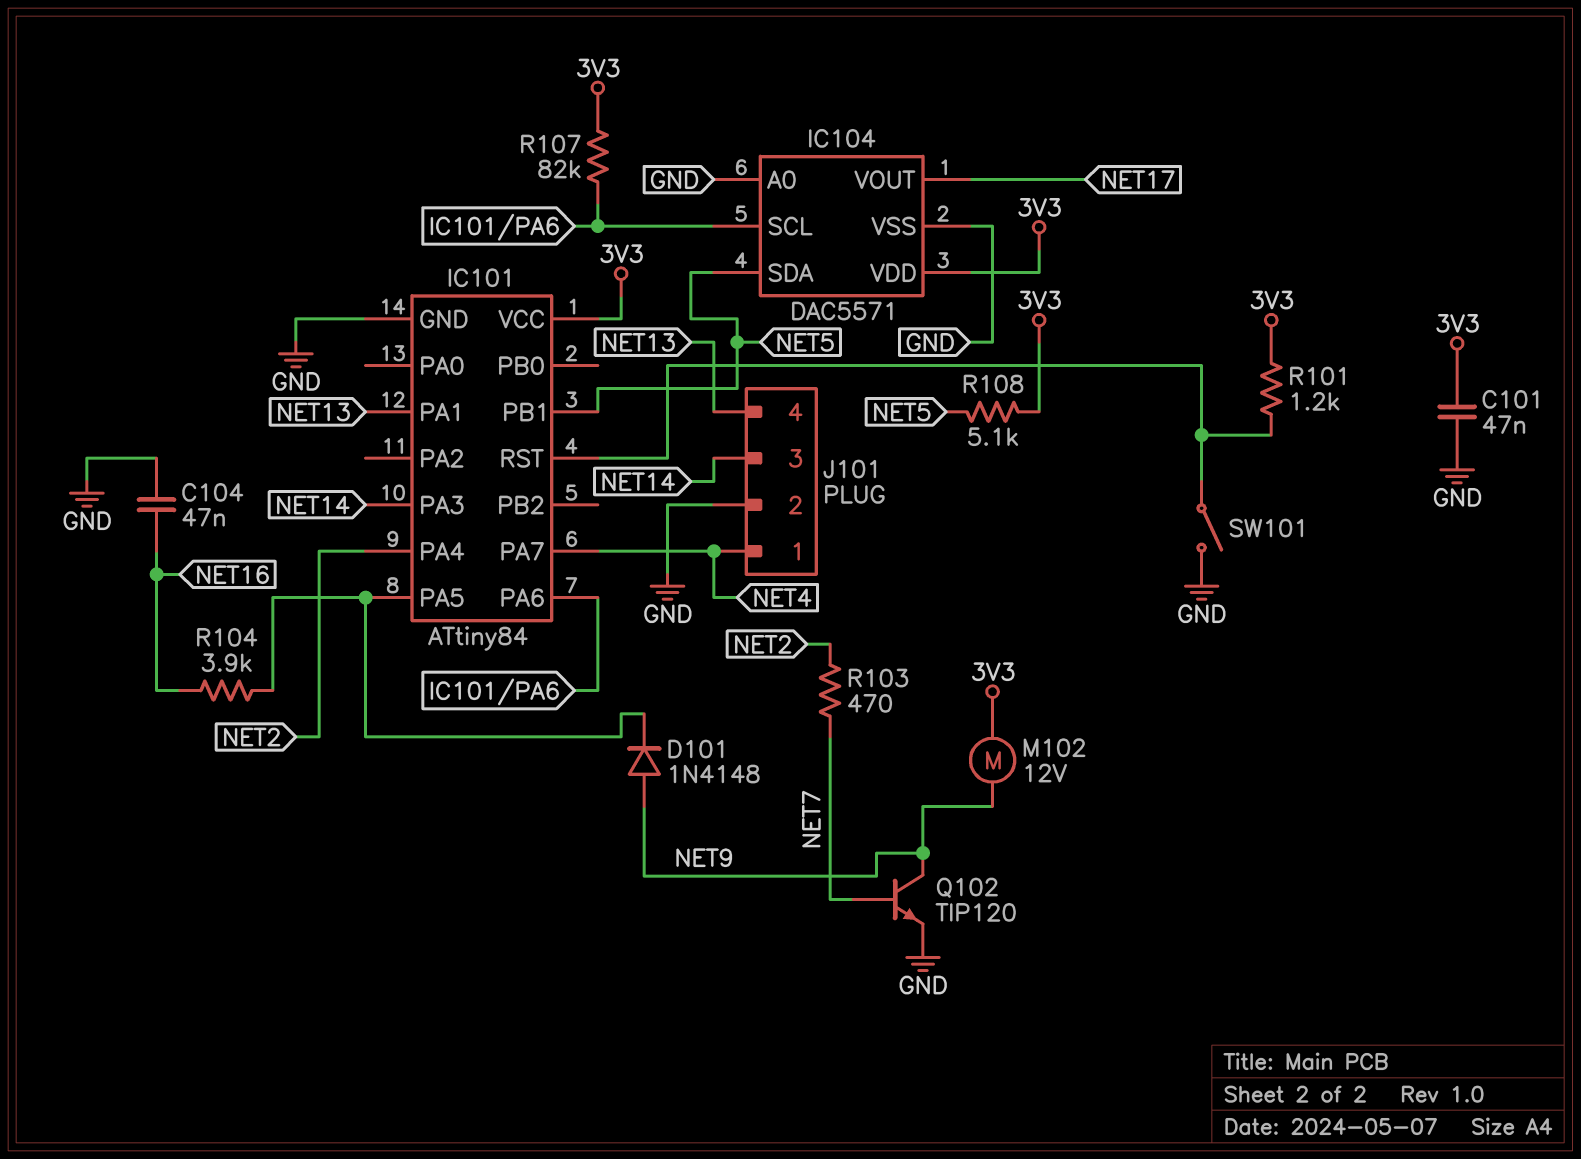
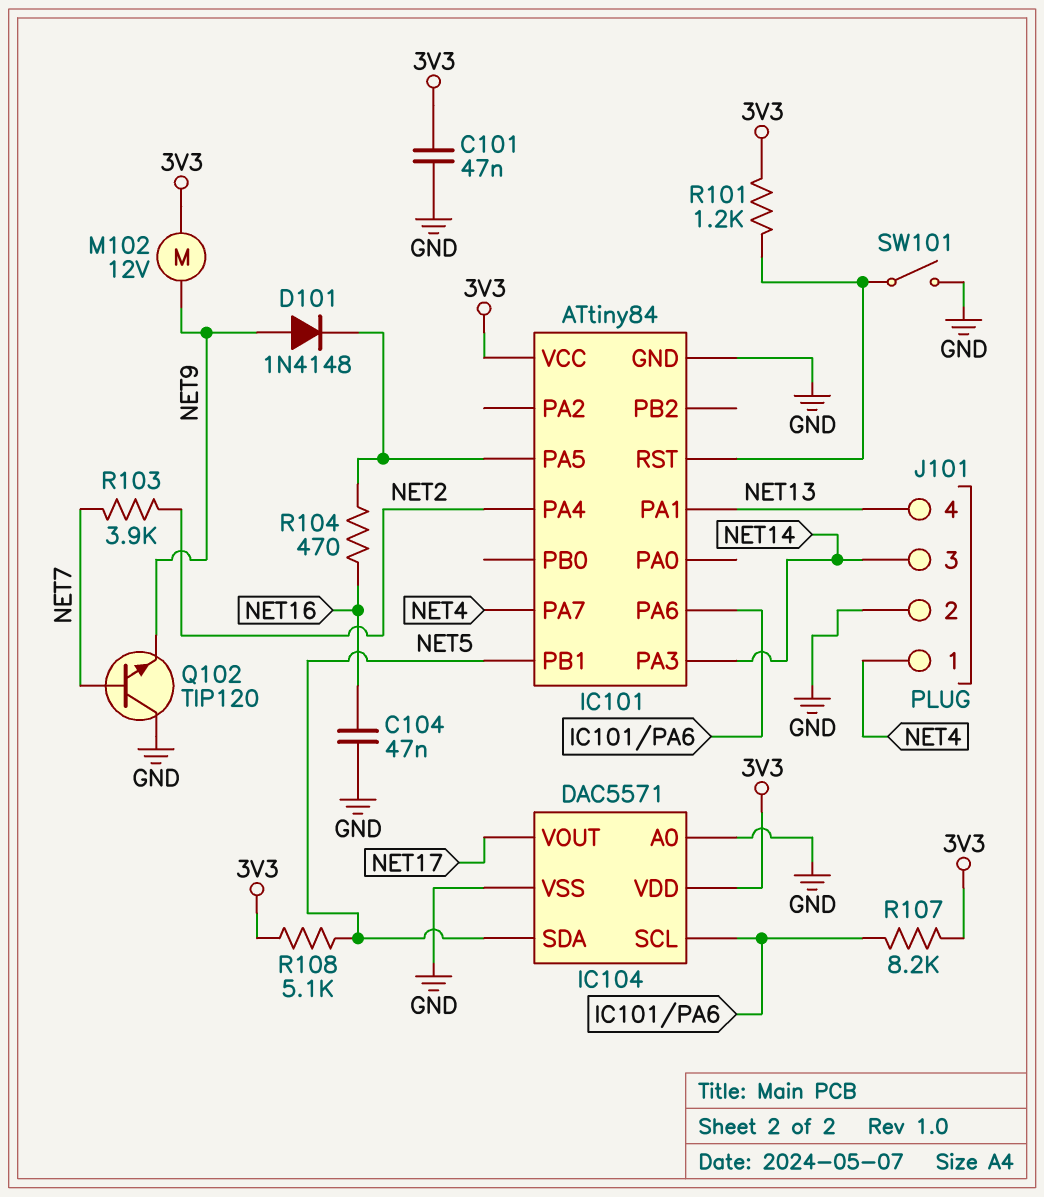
Q102: NPN TIP120 (B NET7, C NET9, E GND) -> NPN TIP120 (B NET7, C GND, E NET9)
R103: 470 (NET2, NET7) -> 3.9k (NET2, NET7)
R104: 3.9k (IC101/PA5, NET16) -> 470 (IC101/PA5, NET16)
R107: 82k (3V3, IC101/PA6) -> 8.2k (3V3, IC101/PA6)

